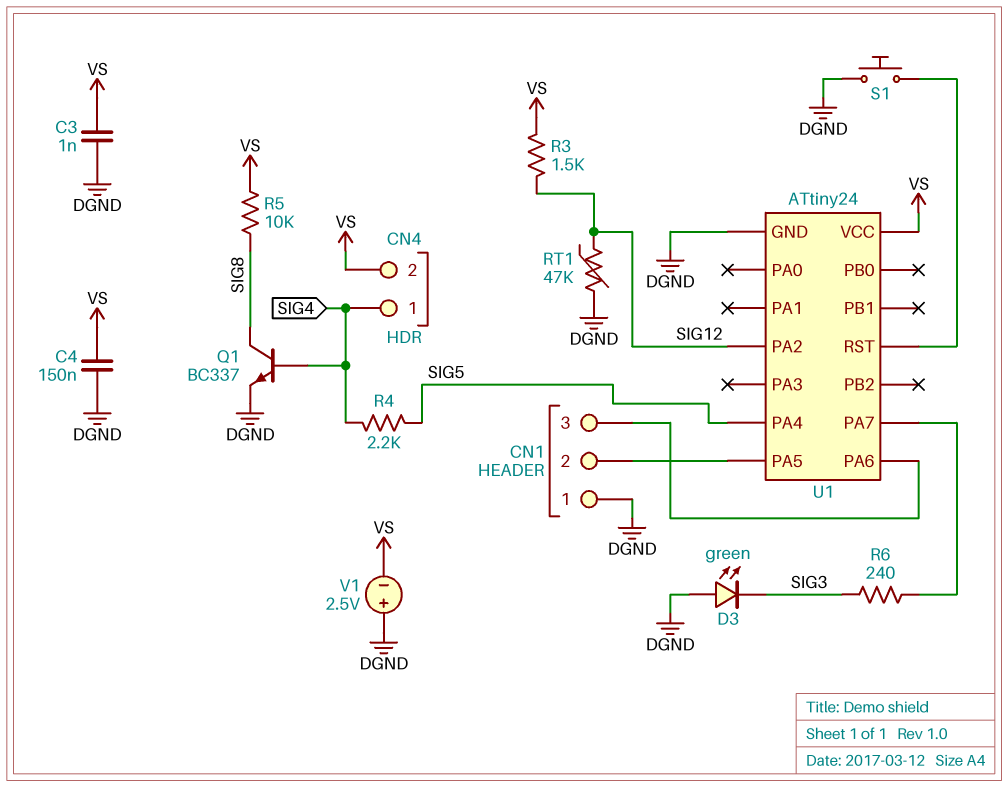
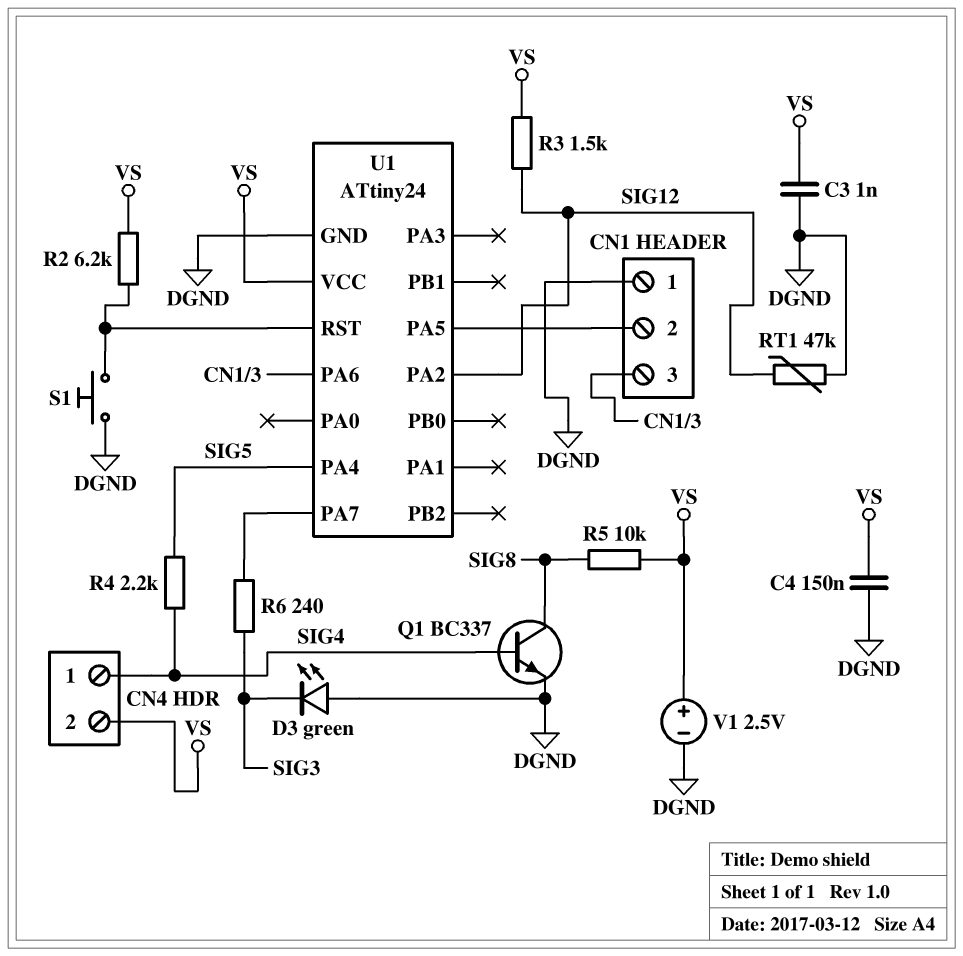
R2: none -> 6.2k (U1/RST, VS)
V1: 2.5V (plus DGND, minus VS) -> 2.5V (plus VS, minus DGND)

